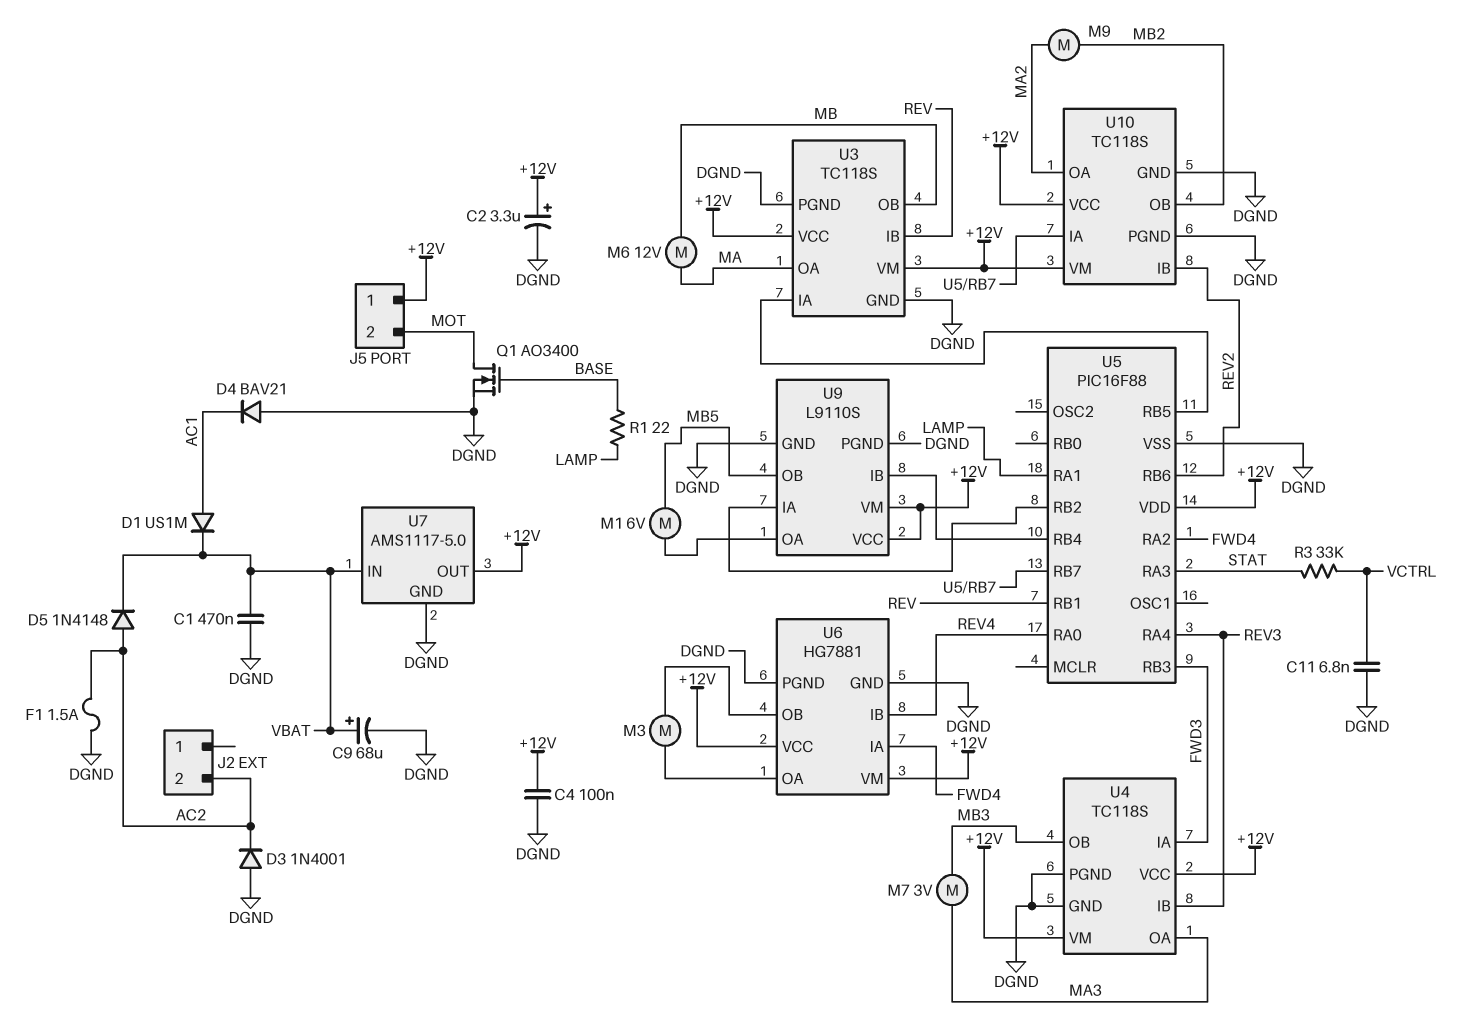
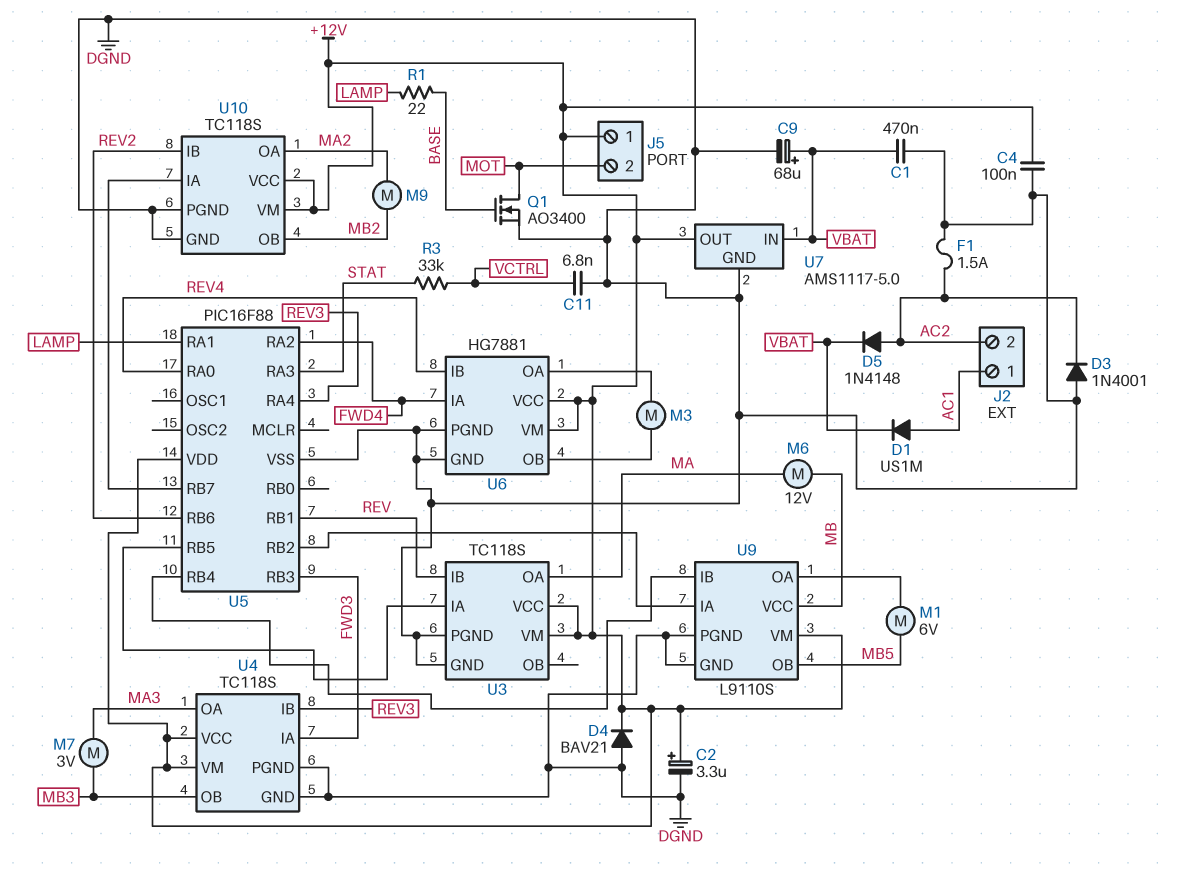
D4: diode BAV21 (A DGND, K AC1) -> diode BAV21 (A DGND, K +12V)
J2 pin 1: none -> AC1
U3 pin OB: MB -> none
U9 pin VCC: +12V -> MB

